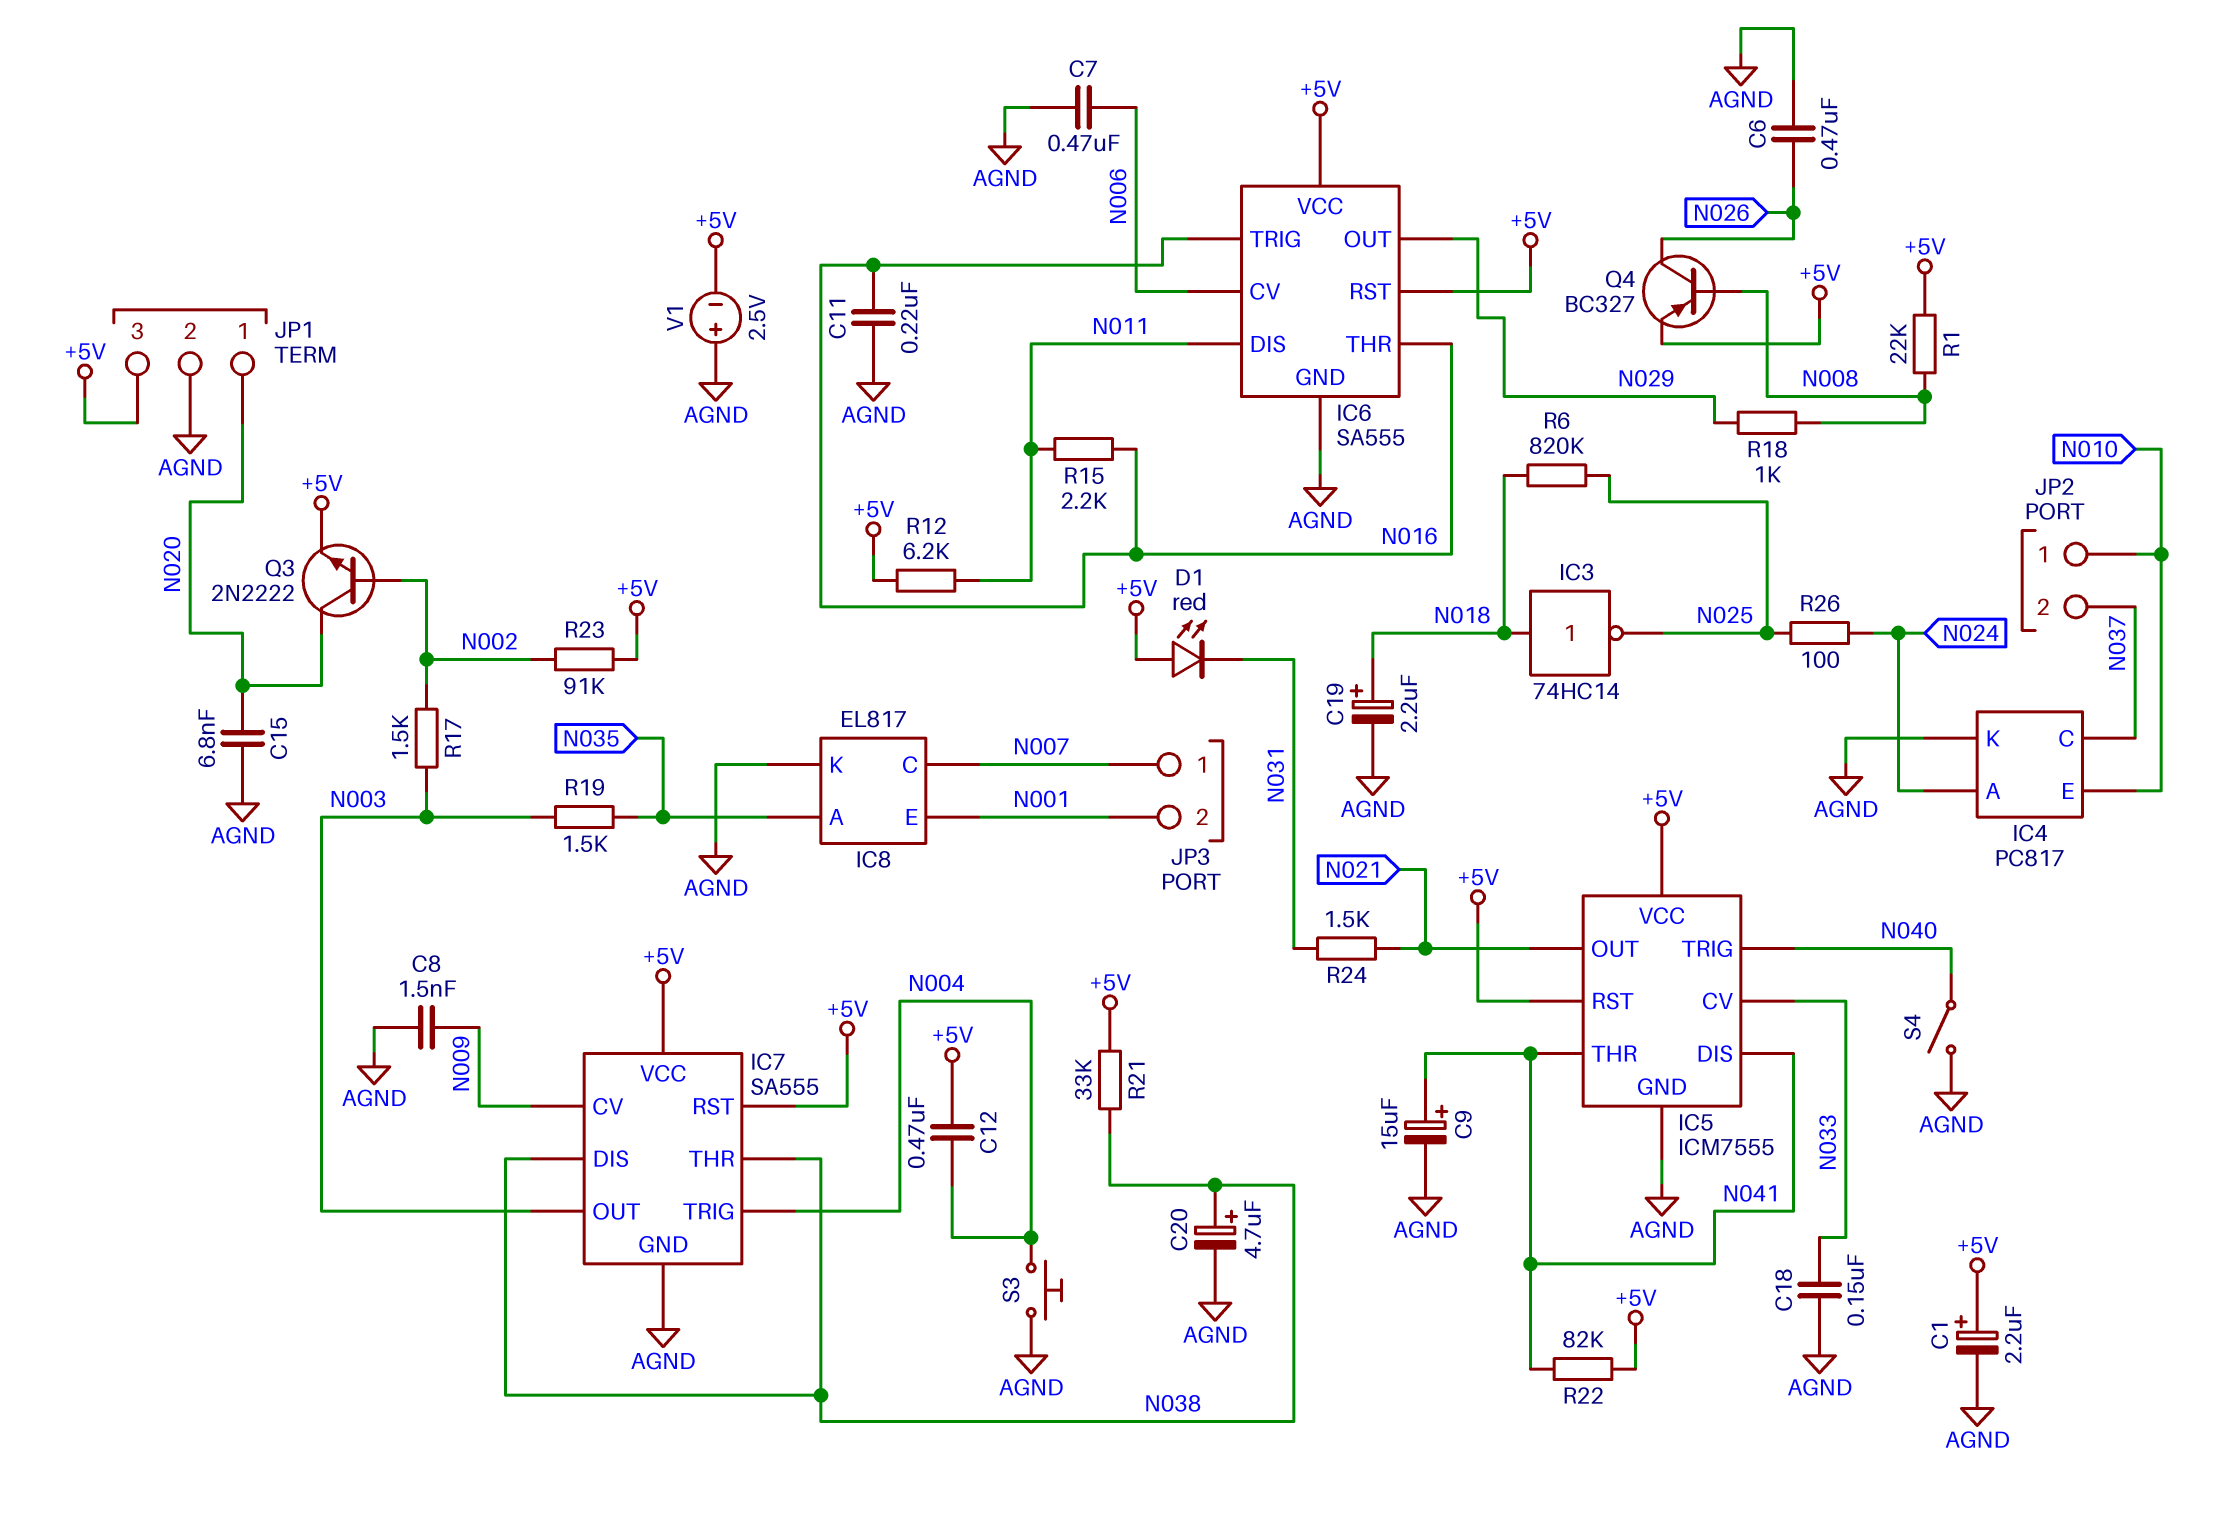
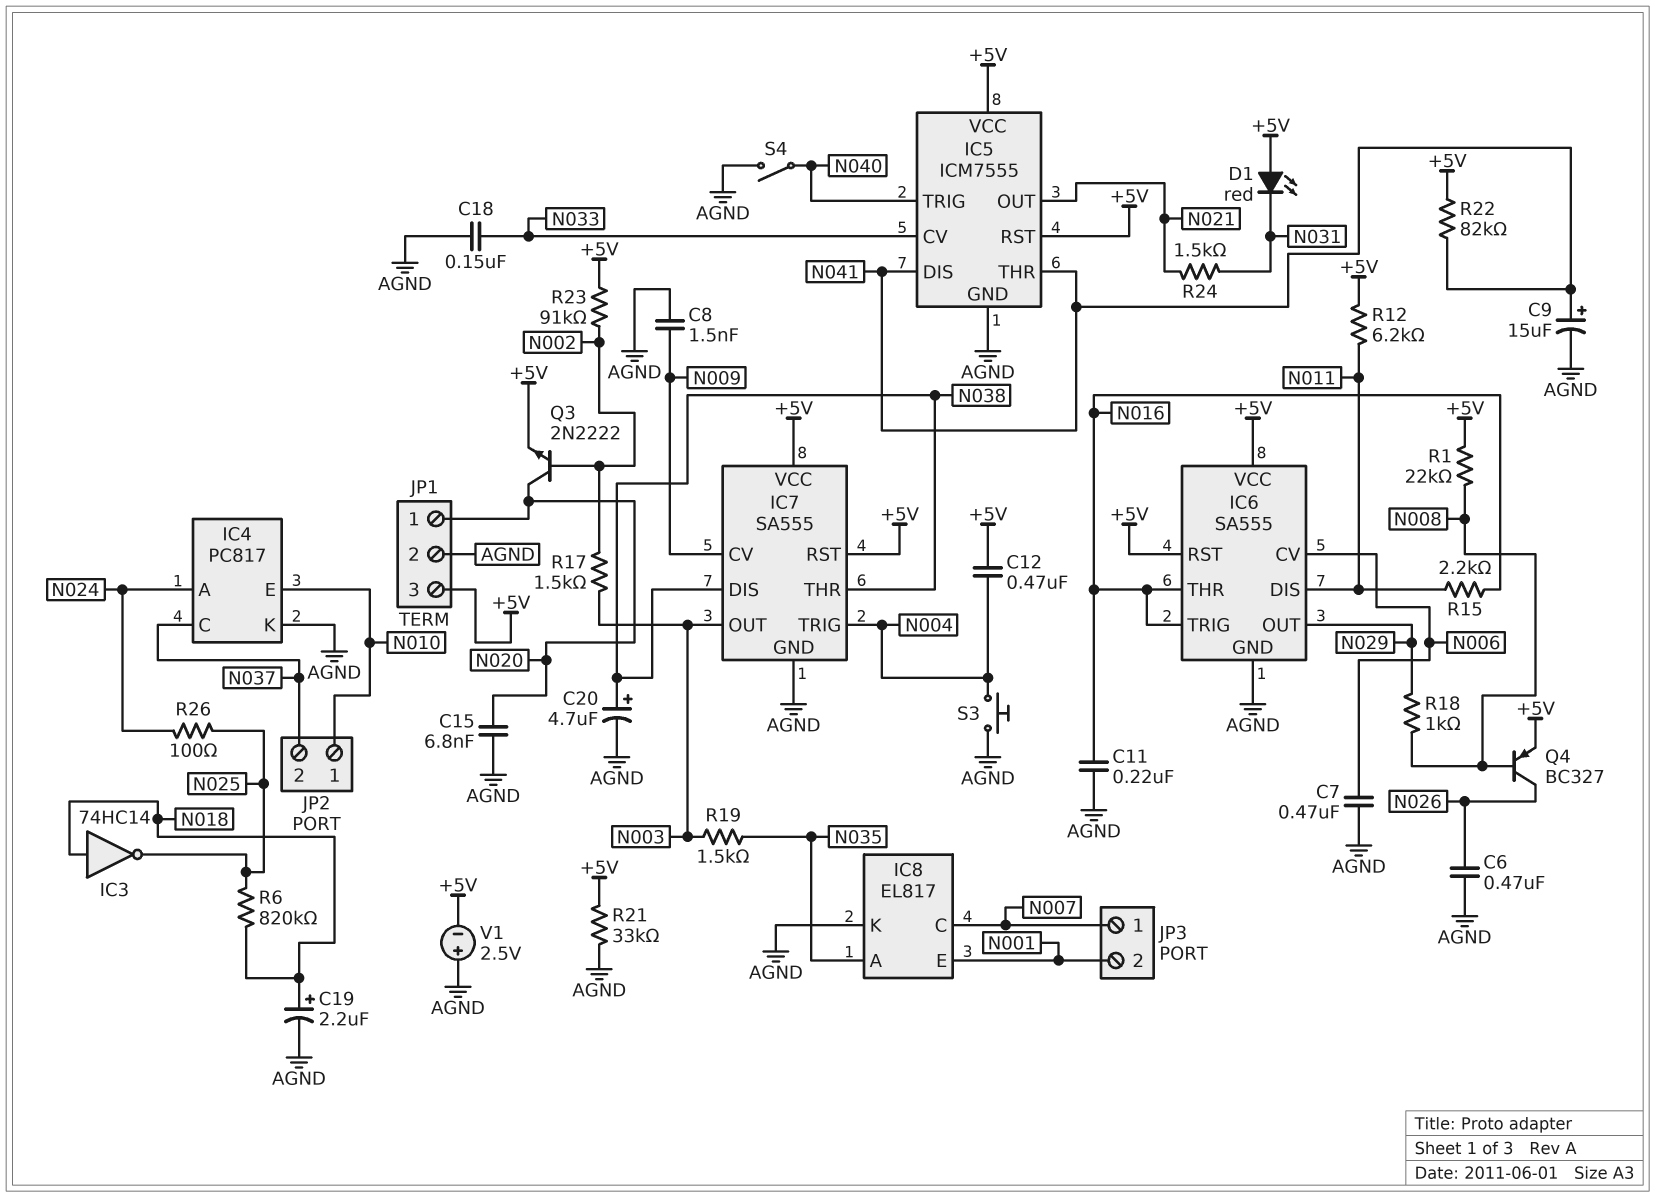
C1: 2.2uF (plus +5V, minus AGND) -> none
R21: 33k (+5V, N038) -> 33k (+5V, AGND)

